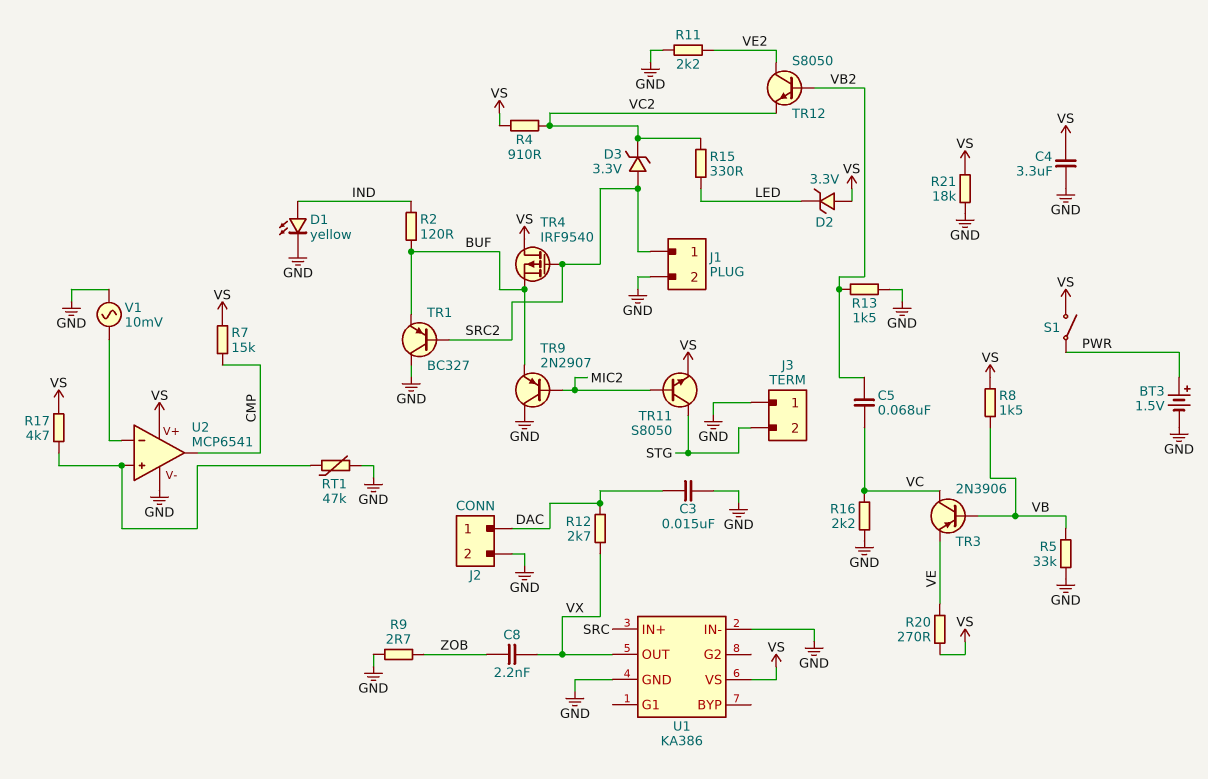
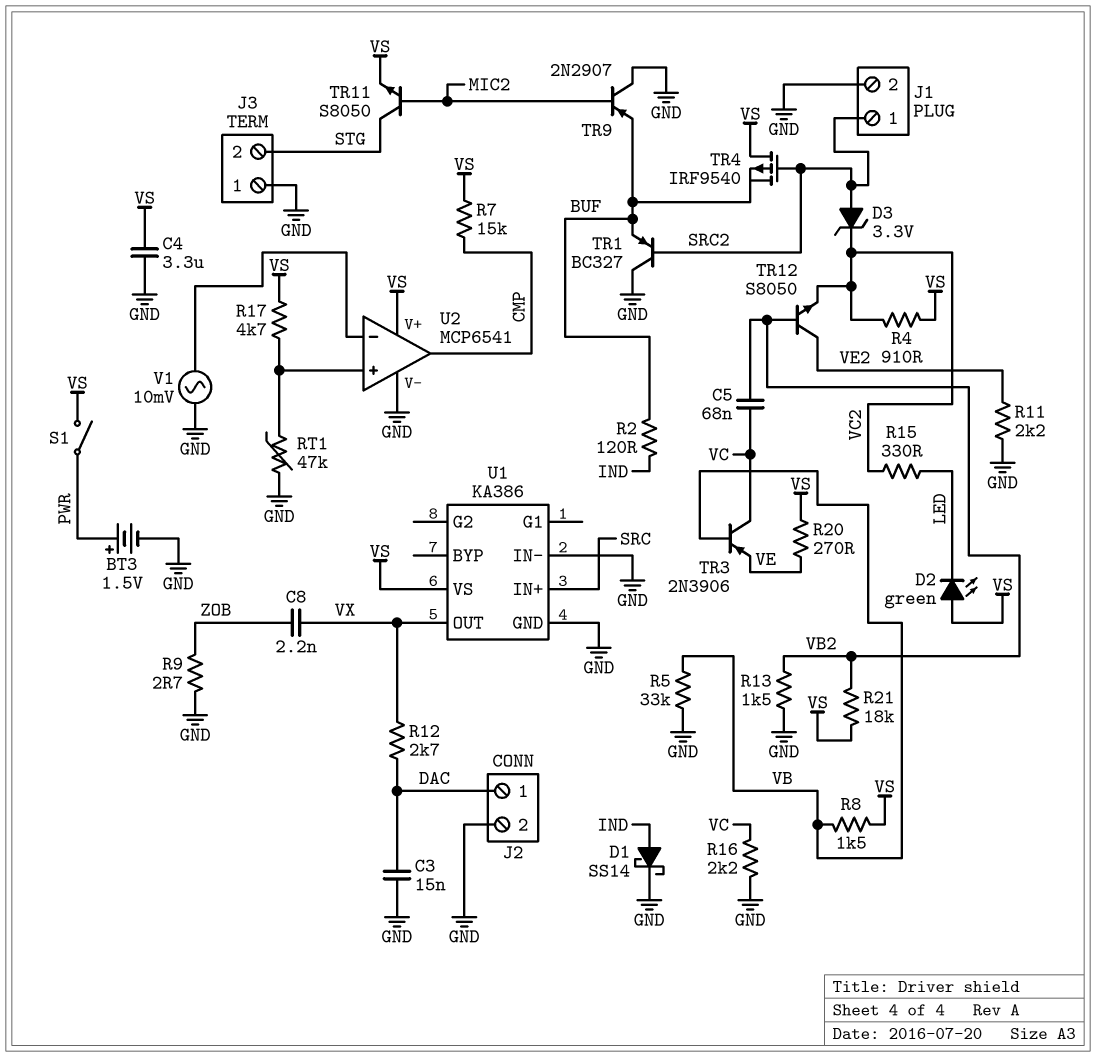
D1: LED yellow (A IND, K GND) -> schottky SS14 (A IND, K GND)
D2: zener 3.3V (A VS, K LED) -> LED green (A VS, K LED)
R21: 18k (GND, VS) -> 18k (VB2, VS)

